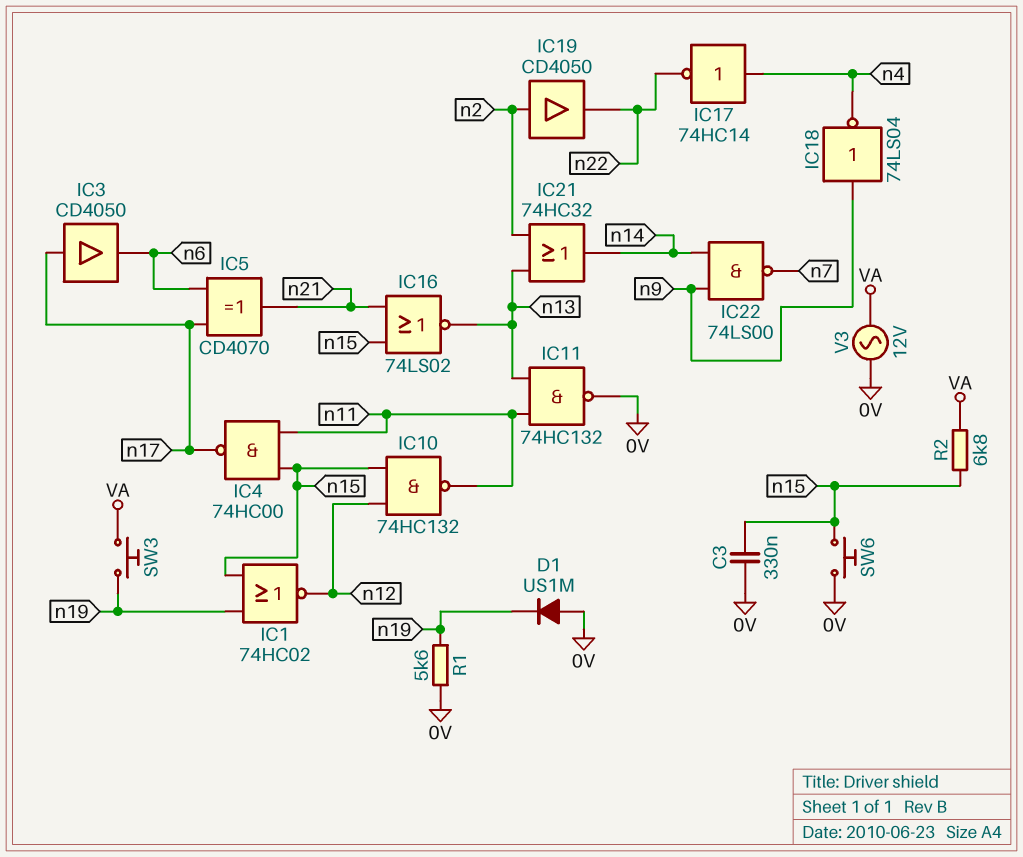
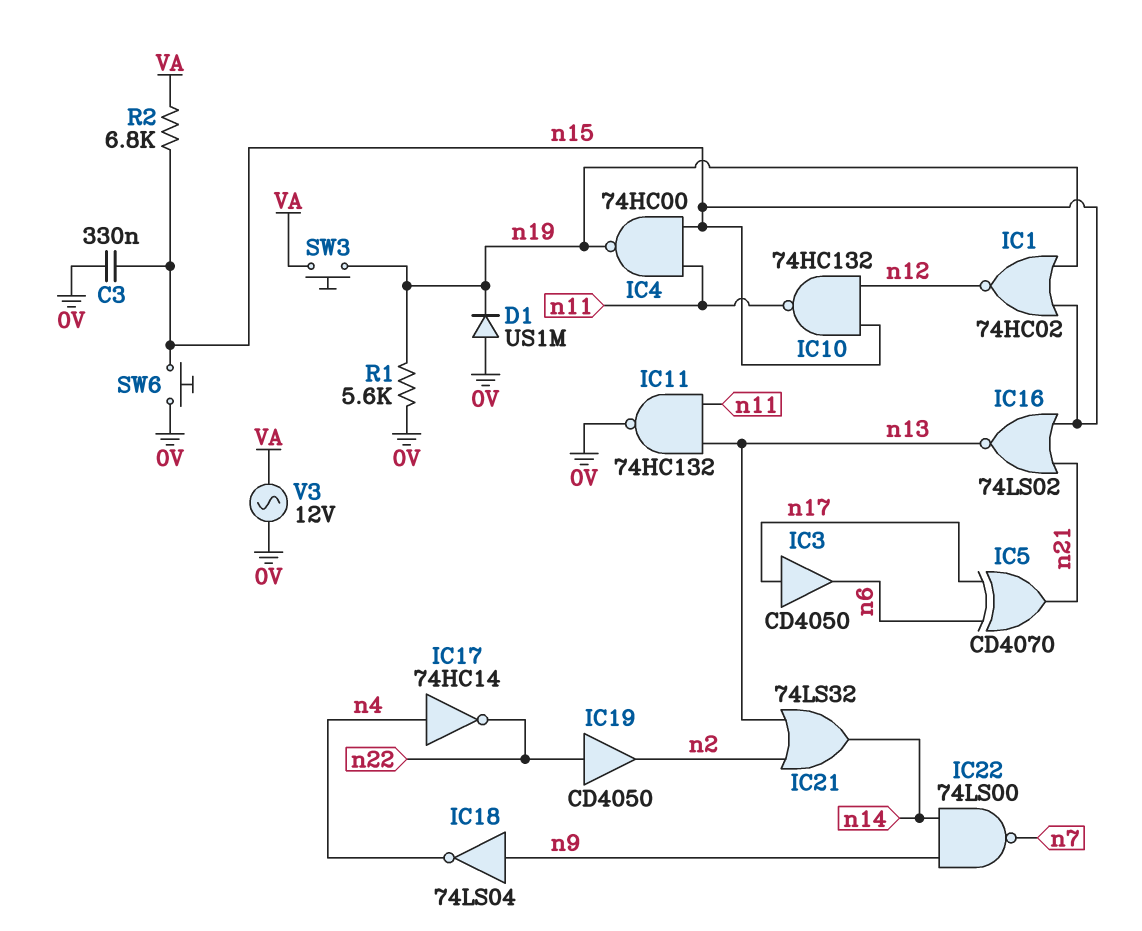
IC4: NAND 74HC00 (in n11, in n15, out n17) -> NAND 74HC00 (in n11, in n15, out n19)
IC19: buffer CD4050 (in n2, out n22) -> buffer CD4050 (in n22, out n2)
IC21: OR 74HC32 (in n2, in n13, out n14) -> OR 74LS32 (in n2, in n13, out n14)

